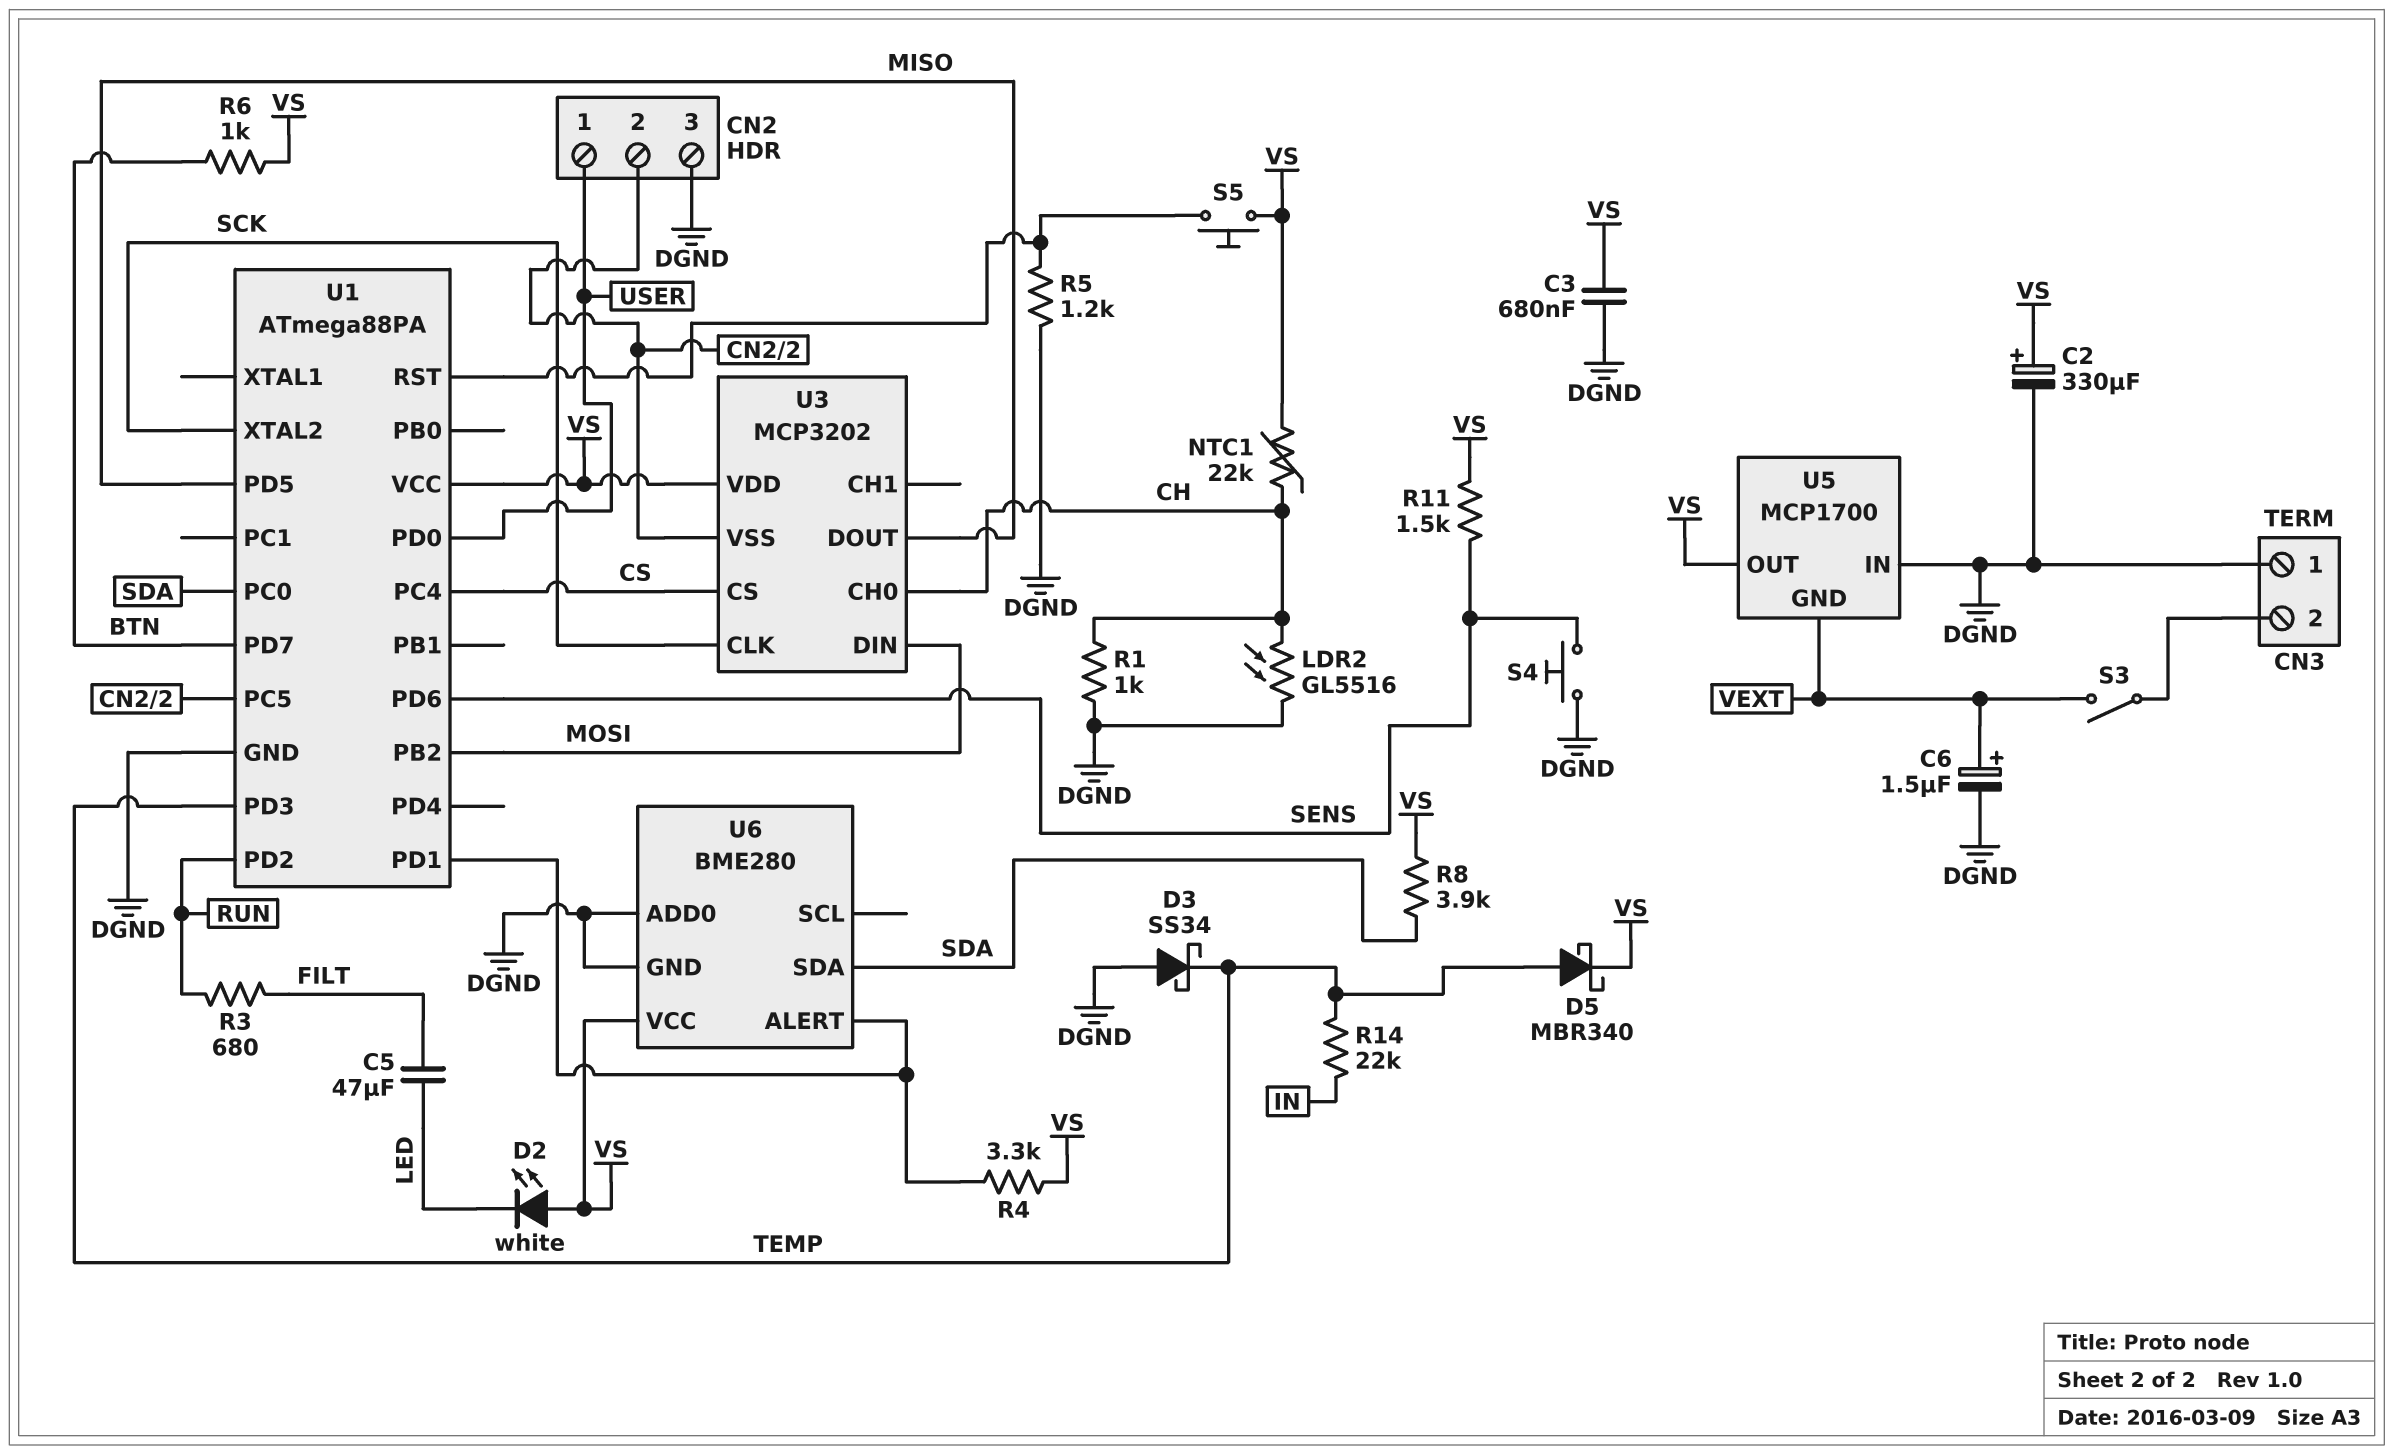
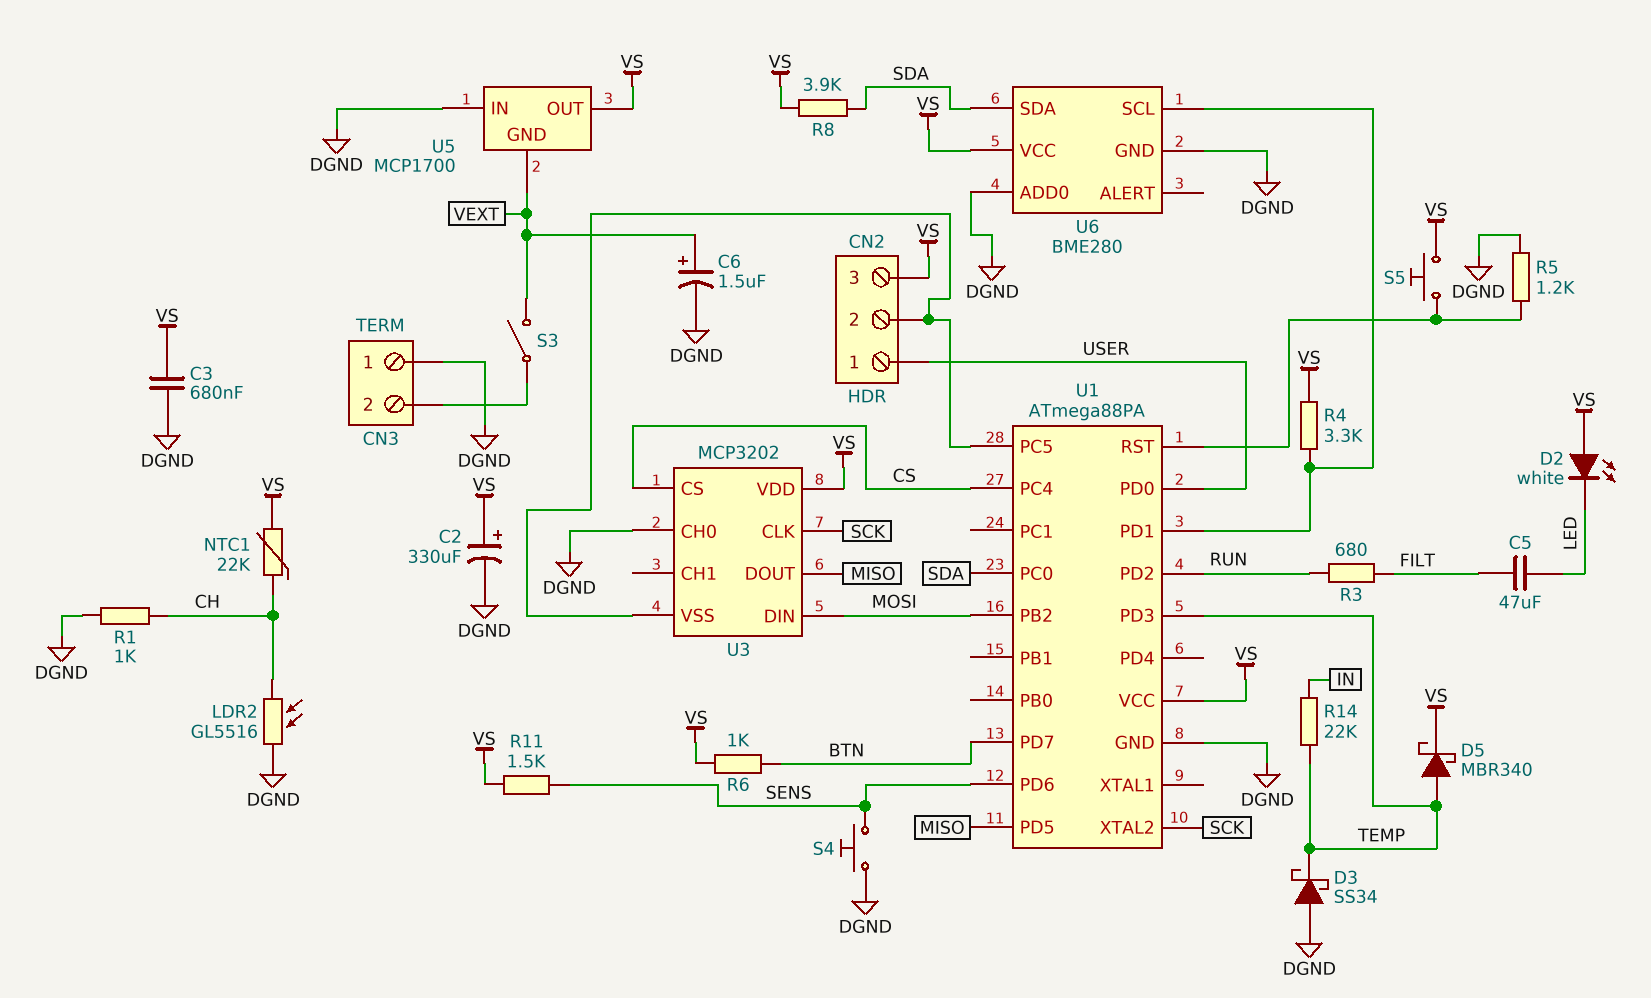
CN2 pin 3: DGND -> VS
U3 pin CH0: CH -> DGND
U6 pin ALERT: U1/PD1 -> none
U6 pin SCL: none -> U1/PD1

